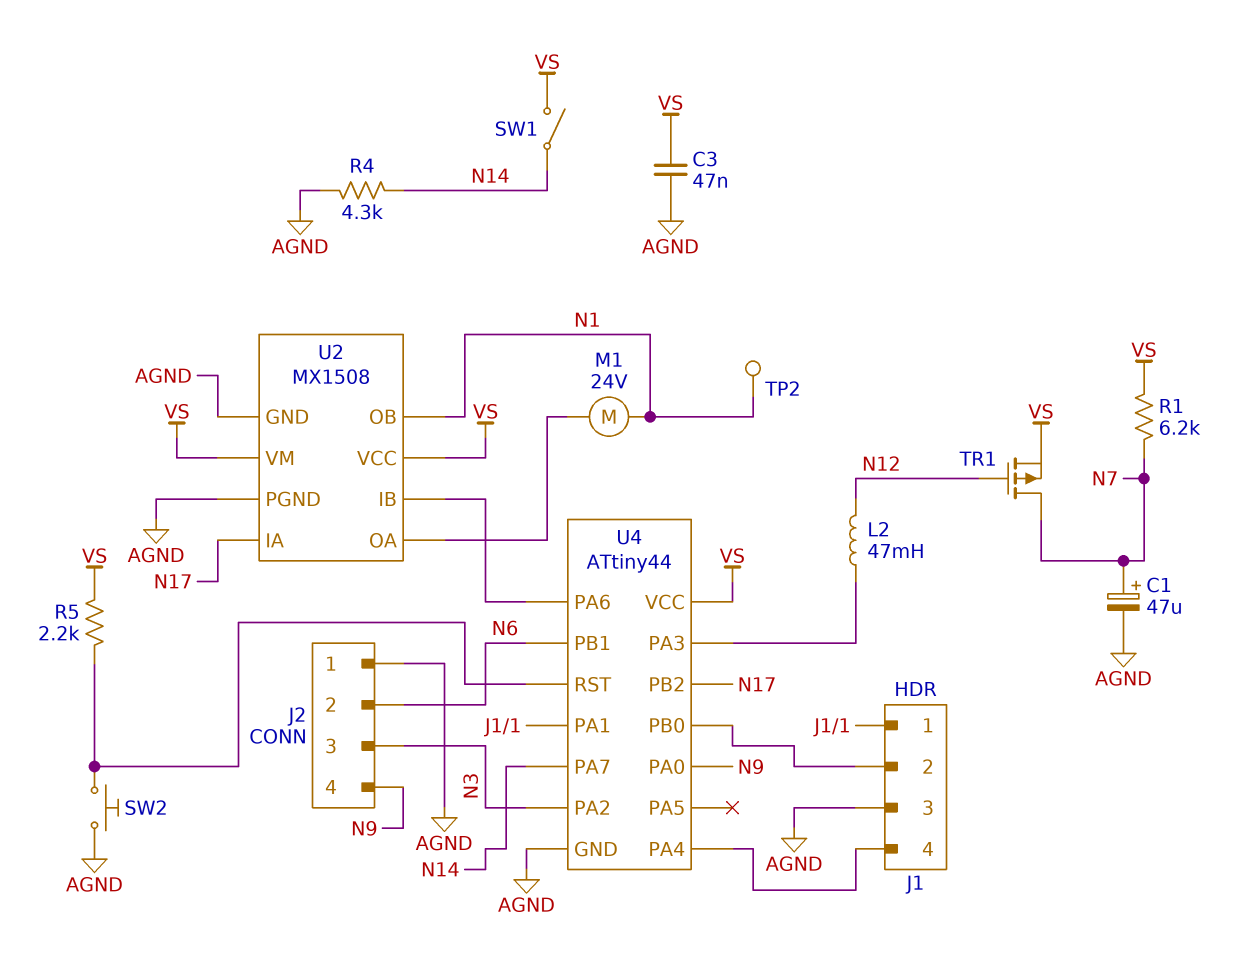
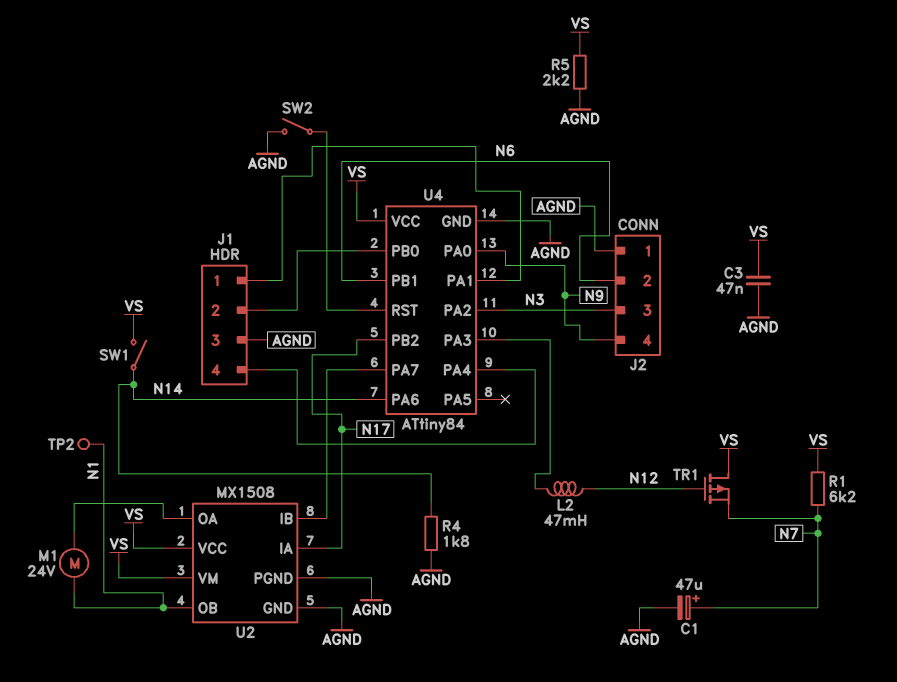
R4: 4.3k (AGND, N14) -> 1.8k (AGND, N14)
R5: 2.2k (U4/RST, VS) -> 2.2k (AGND, VS)
SW2: button (AGND, U4/RST) -> switch (AGND, U4/RST)
TR1: PMOS (G N12, D N7, S VS) -> PMOS (G N12, D VS, S N7)
U4: ATtiny44 -> ATtiny84
U4 pin PA6: U2/IB -> N14
U4 pin PA7: N14 -> U2/IB

